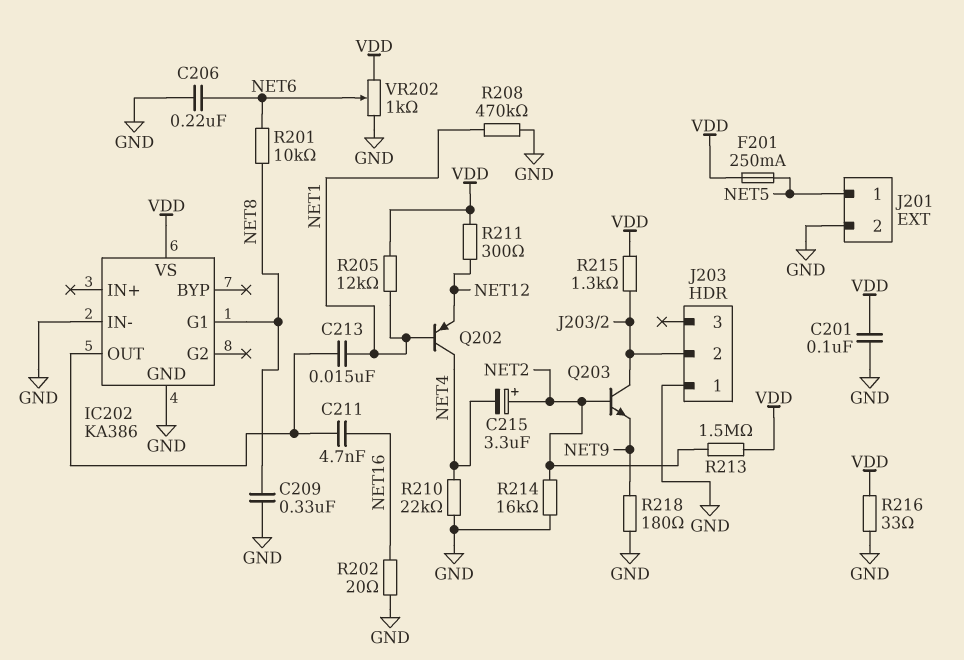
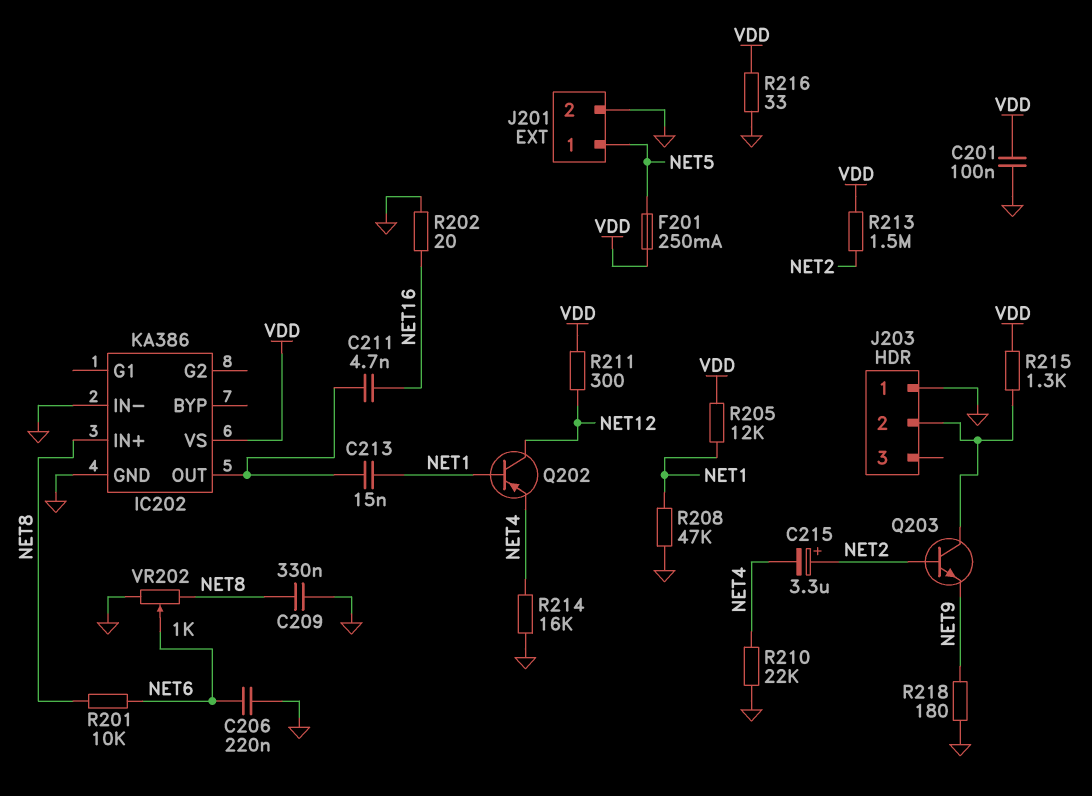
IC202 pin G1: NET8 -> none
IC202 pin IN+: none -> NET8
Q202: PNP (B NET1, C NET4, E NET12) -> PNP (B NET1, C NET12, E NET4)
R208: 470k (GND, NET1) -> 47k (GND, NET1)
R214: 16k (GND, NET2) -> 16k (GND, NET4)
VR202: 1k (GND, VDD, wiper NET6) -> 1k (GND, NET8, wiper NET6)

